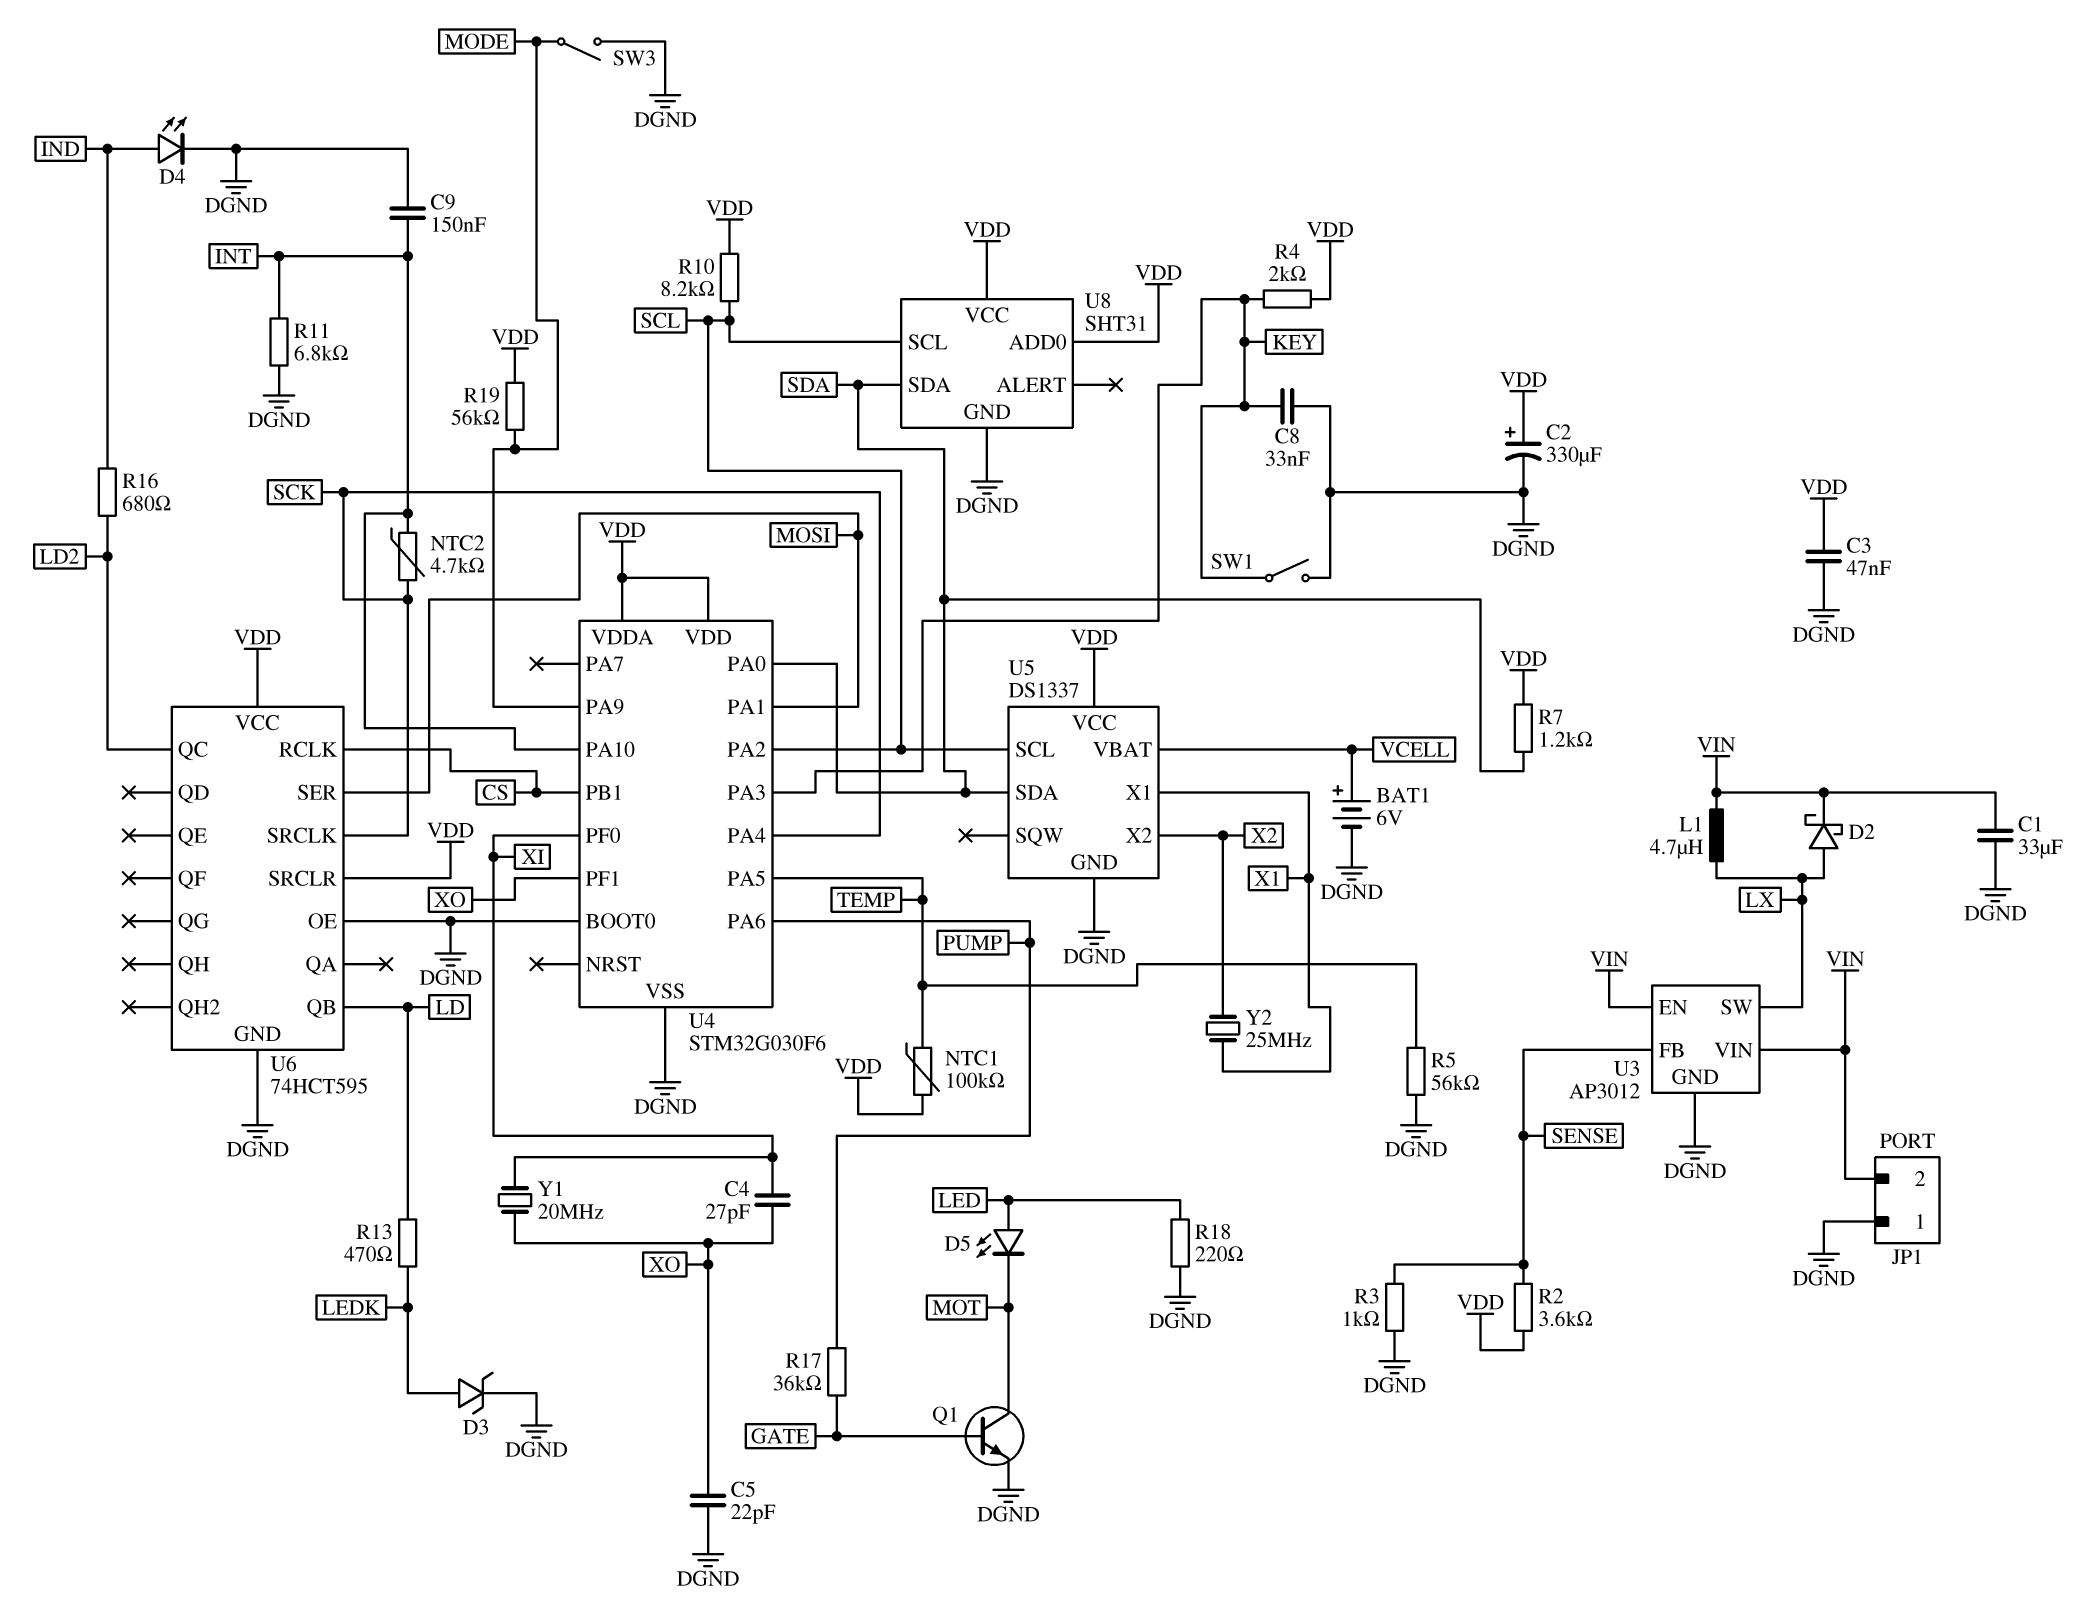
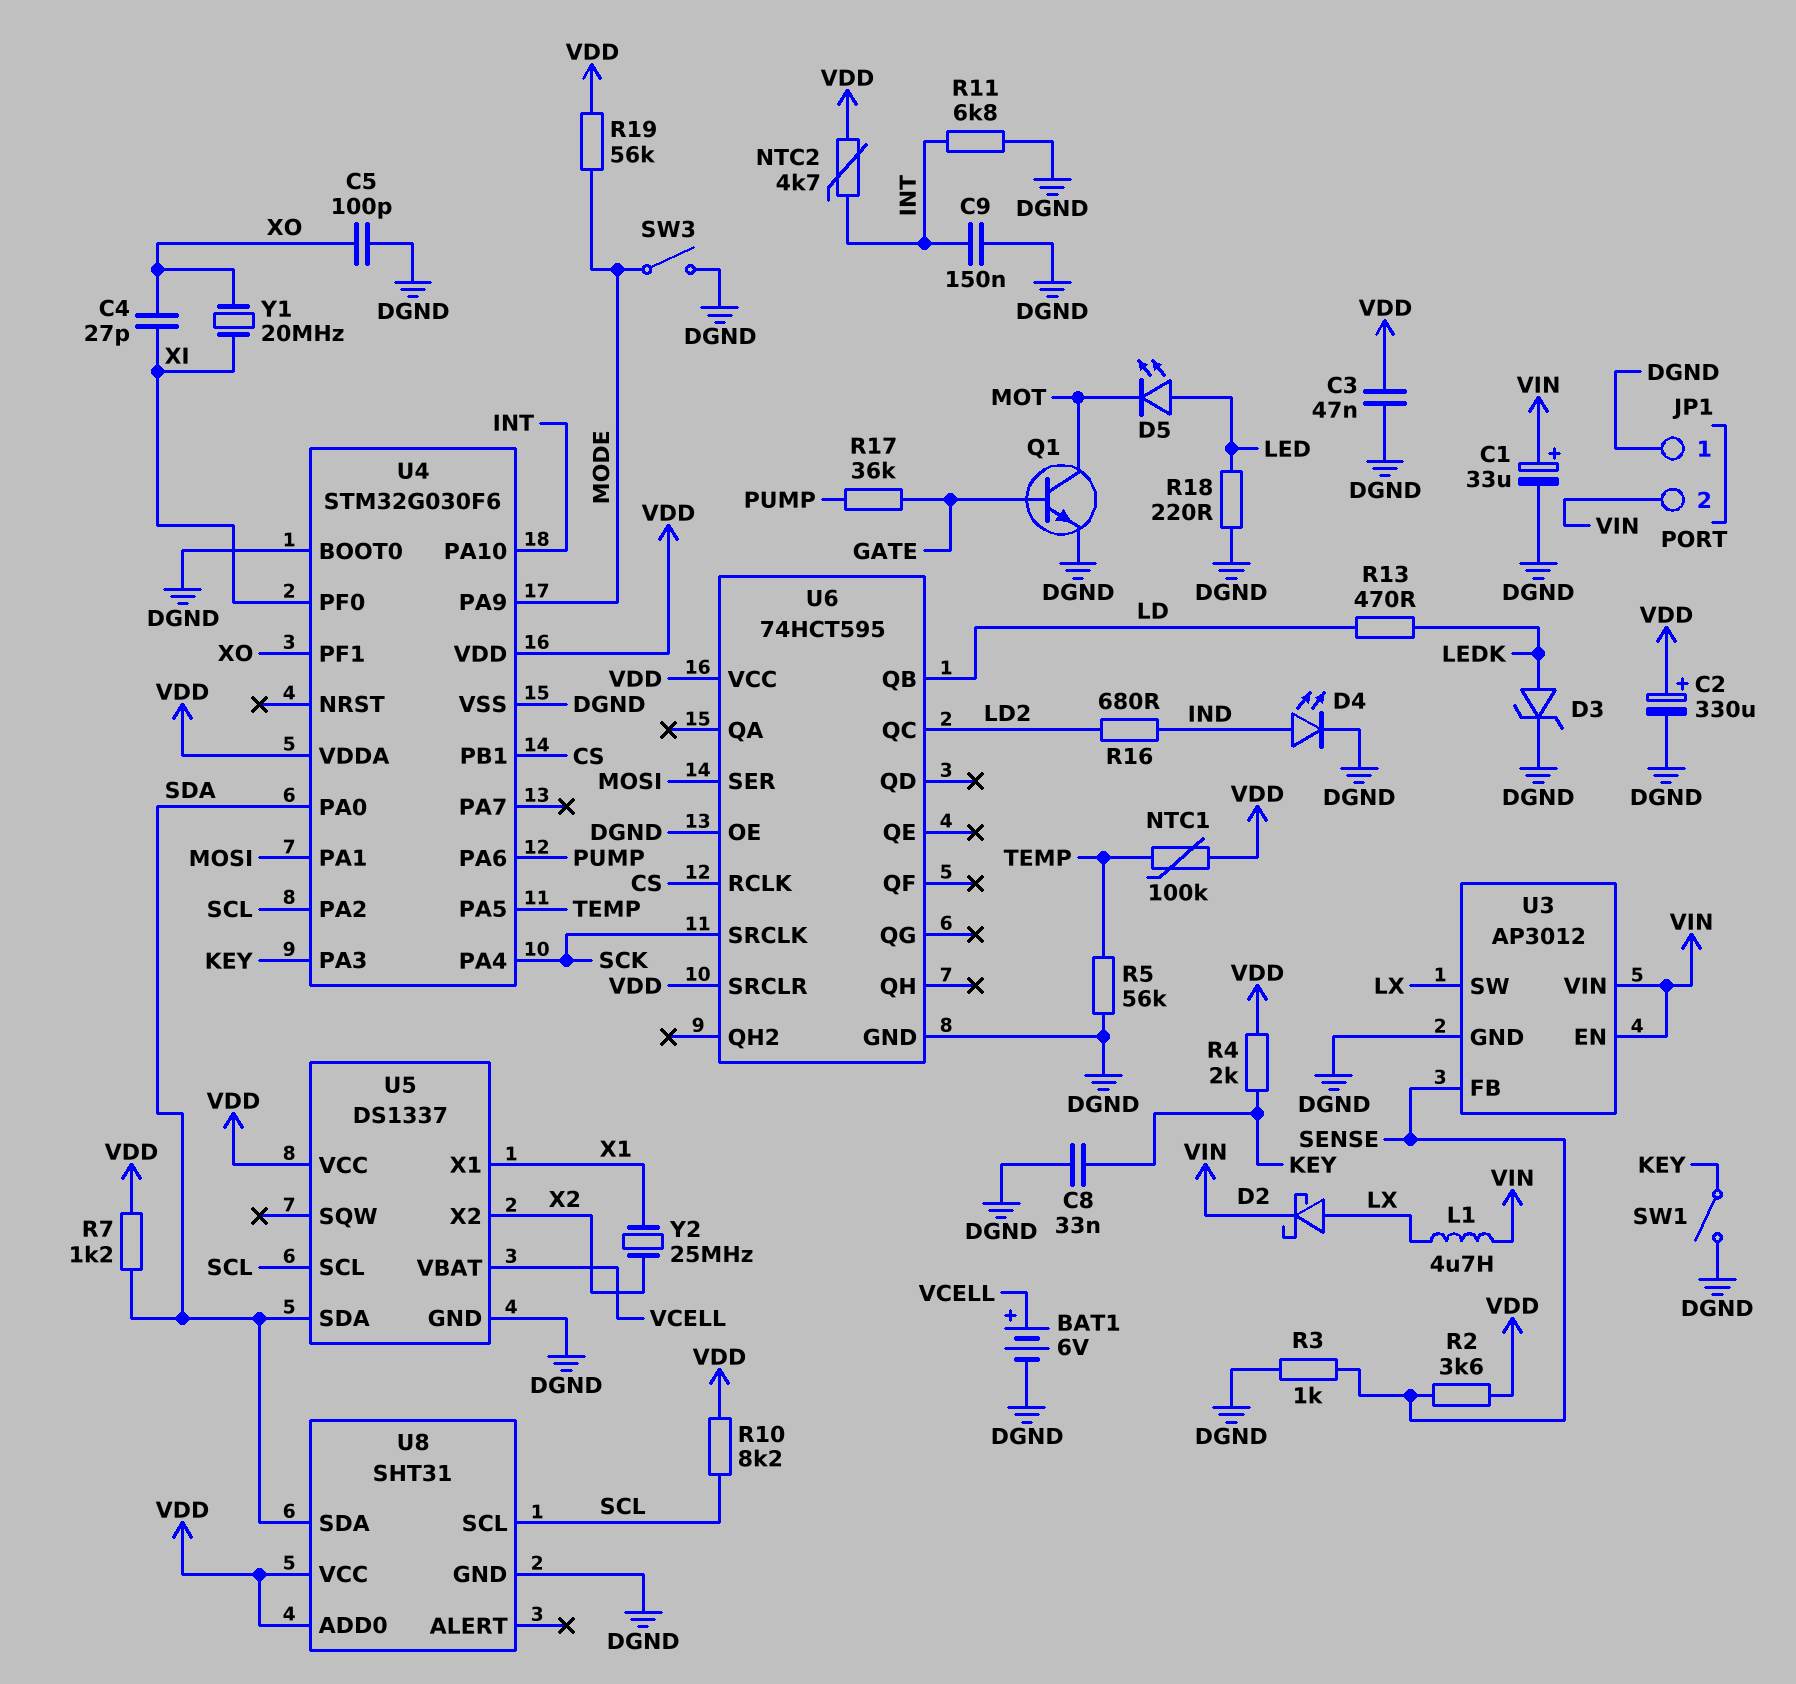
C1: 33uF (DGND, VIN) -> 33uF (plus VIN, minus DGND)
C5: 22pF (DGND, XO) -> 100pF (DGND, XO)
NTC2: 4.7k (INT, SCK) -> 4.7k (INT, VDD)

